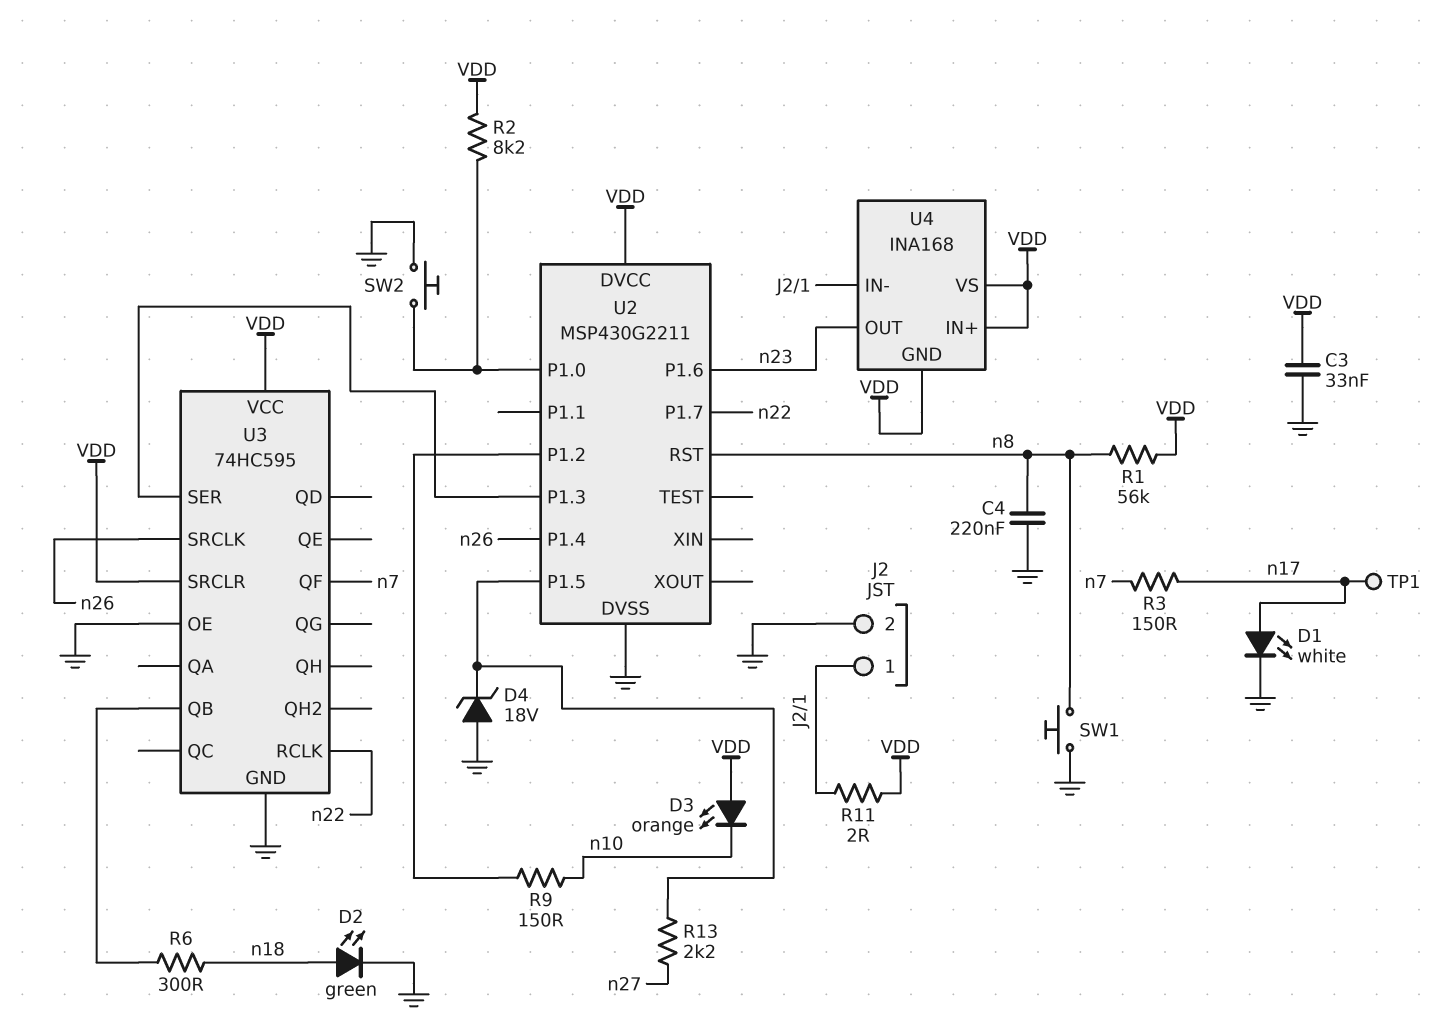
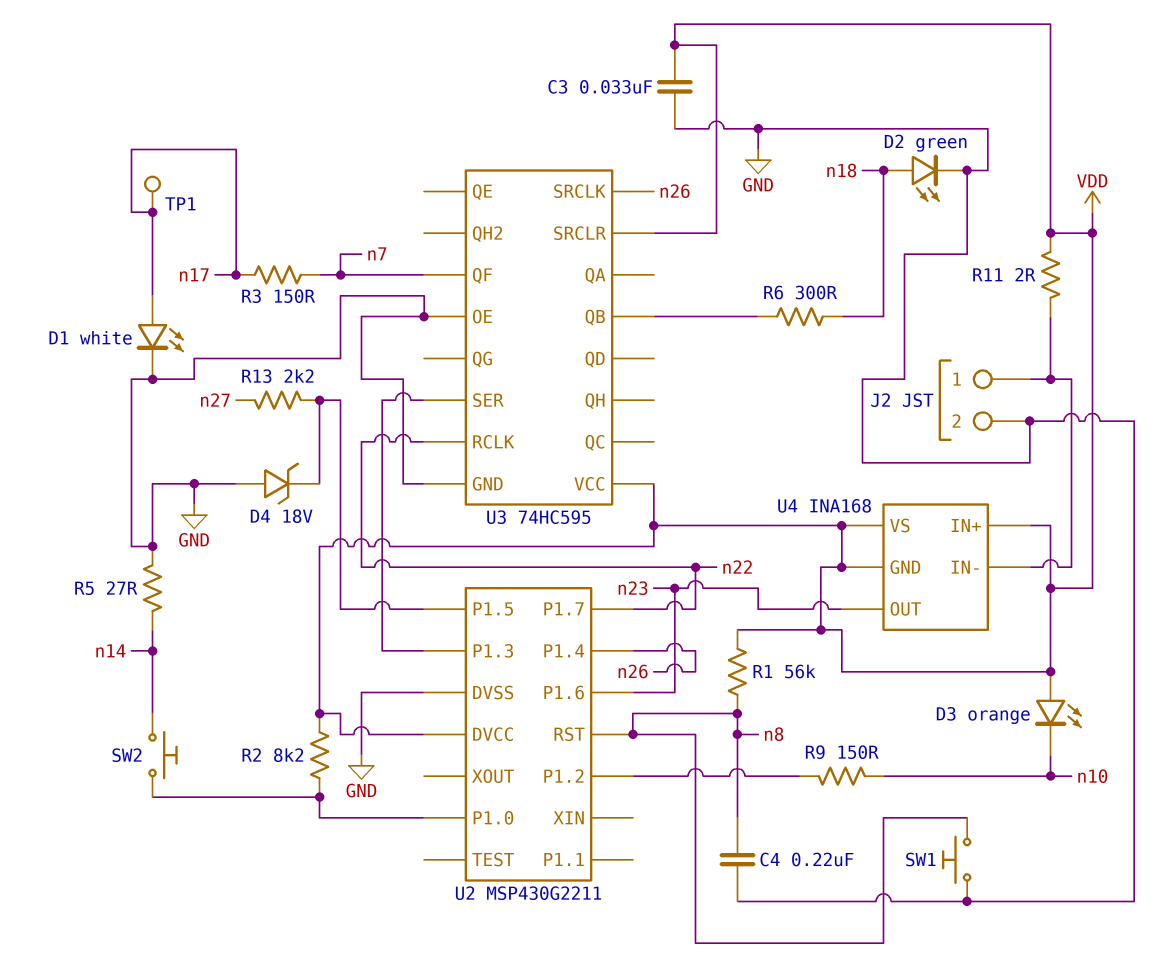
R5: none -> 27 (GND, n14)
SW2: button (GND, U2/P1.0) -> button (U2/P1.0, n14)

